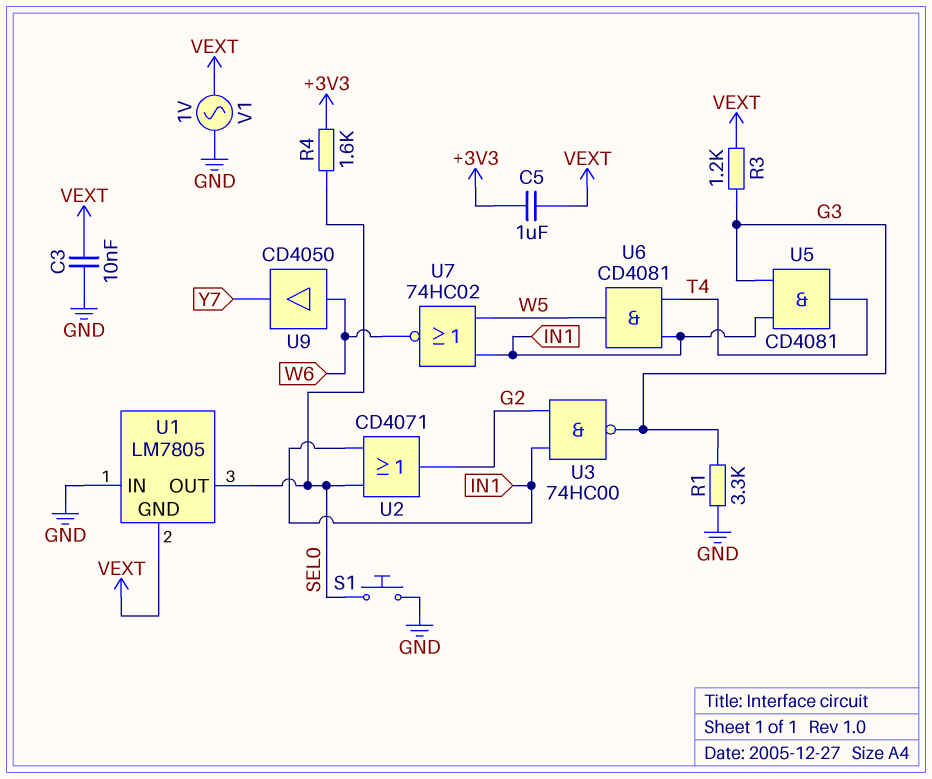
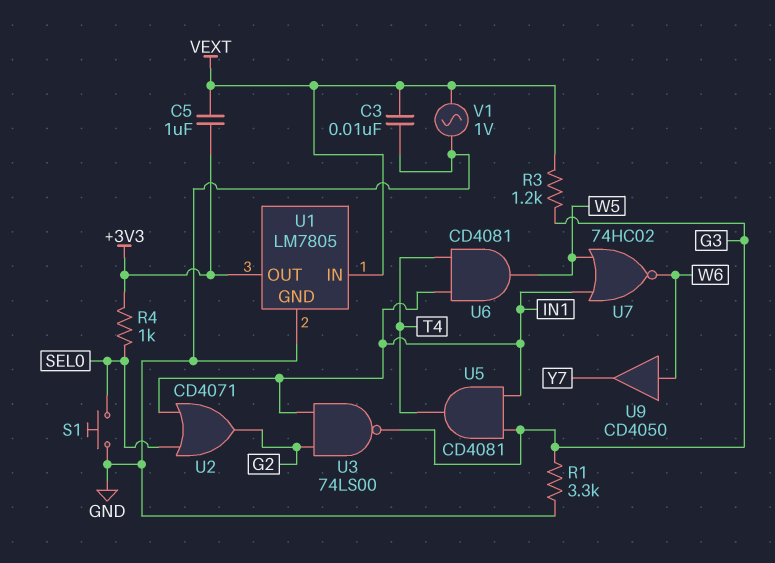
R4: 1.6k (+3V3, SEL0) -> 1k (+3V3, SEL0)
U1 pin GND: VEXT -> GND
U1 pin IN: GND -> VEXT
U1 pin OUT: SEL0 -> +3V3
U3: NAND 74HC00 (in G2, in IN1, out G3) -> NAND 74LS00 (in G2, in IN1, out G3)

